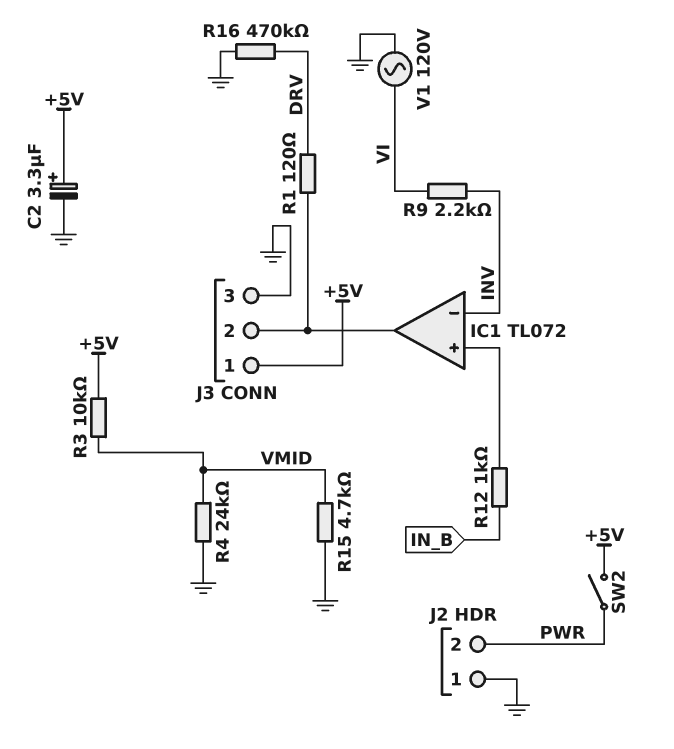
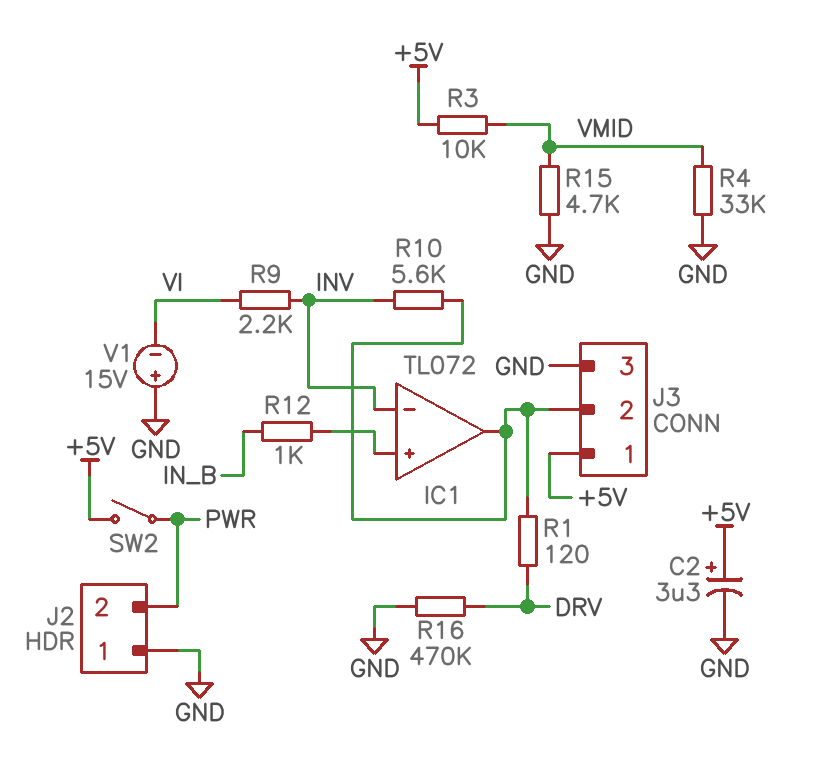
R4: 24k (GND, VMID) -> 33k (GND, VMID)
R10: none -> 5.6k (IC1/out, INV)
V1: AC 120V (GND, VI) -> 15V (plus GND, minus VI)

